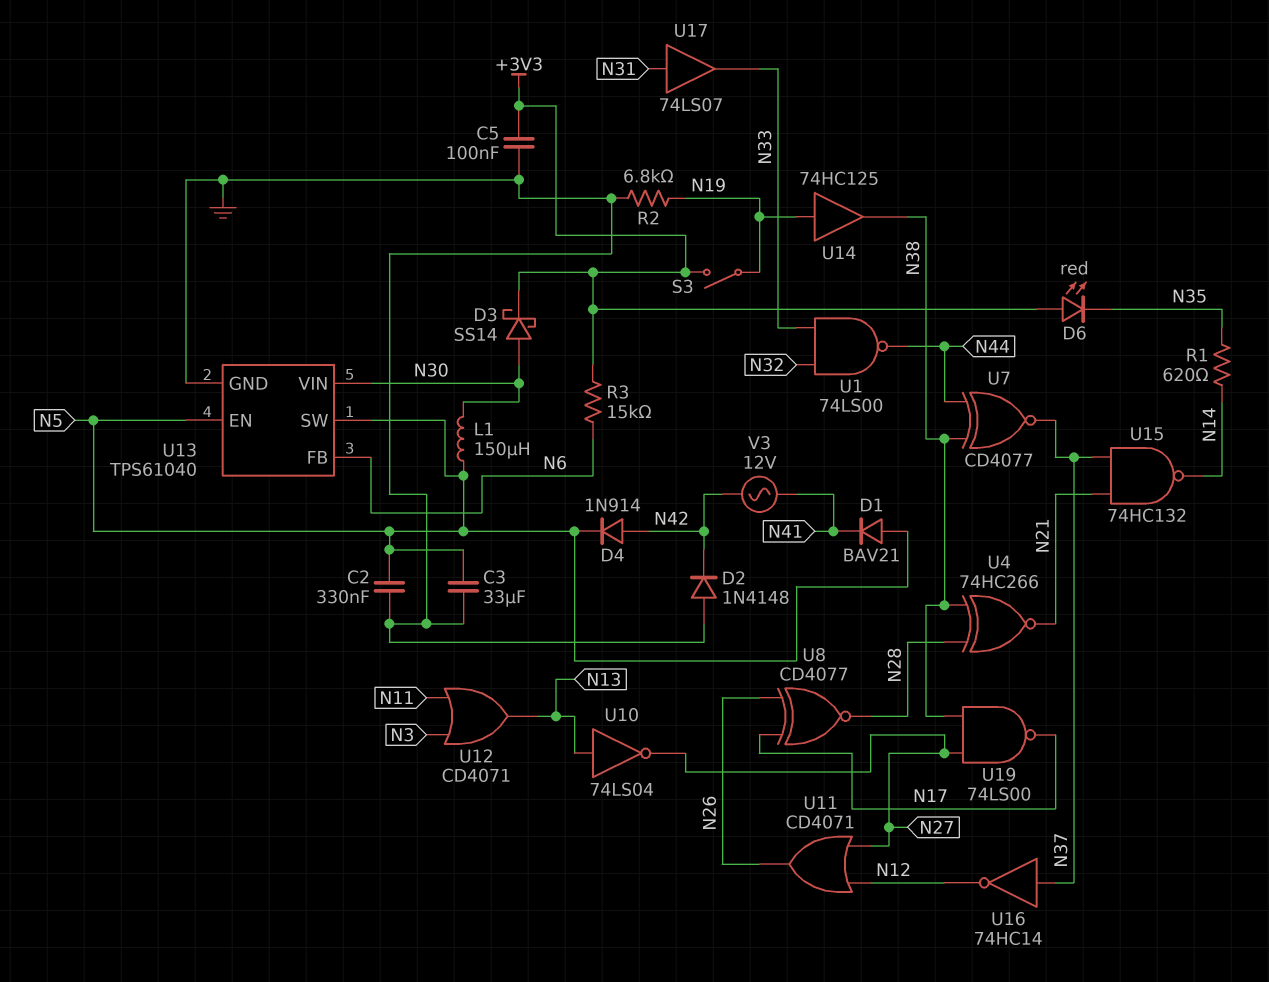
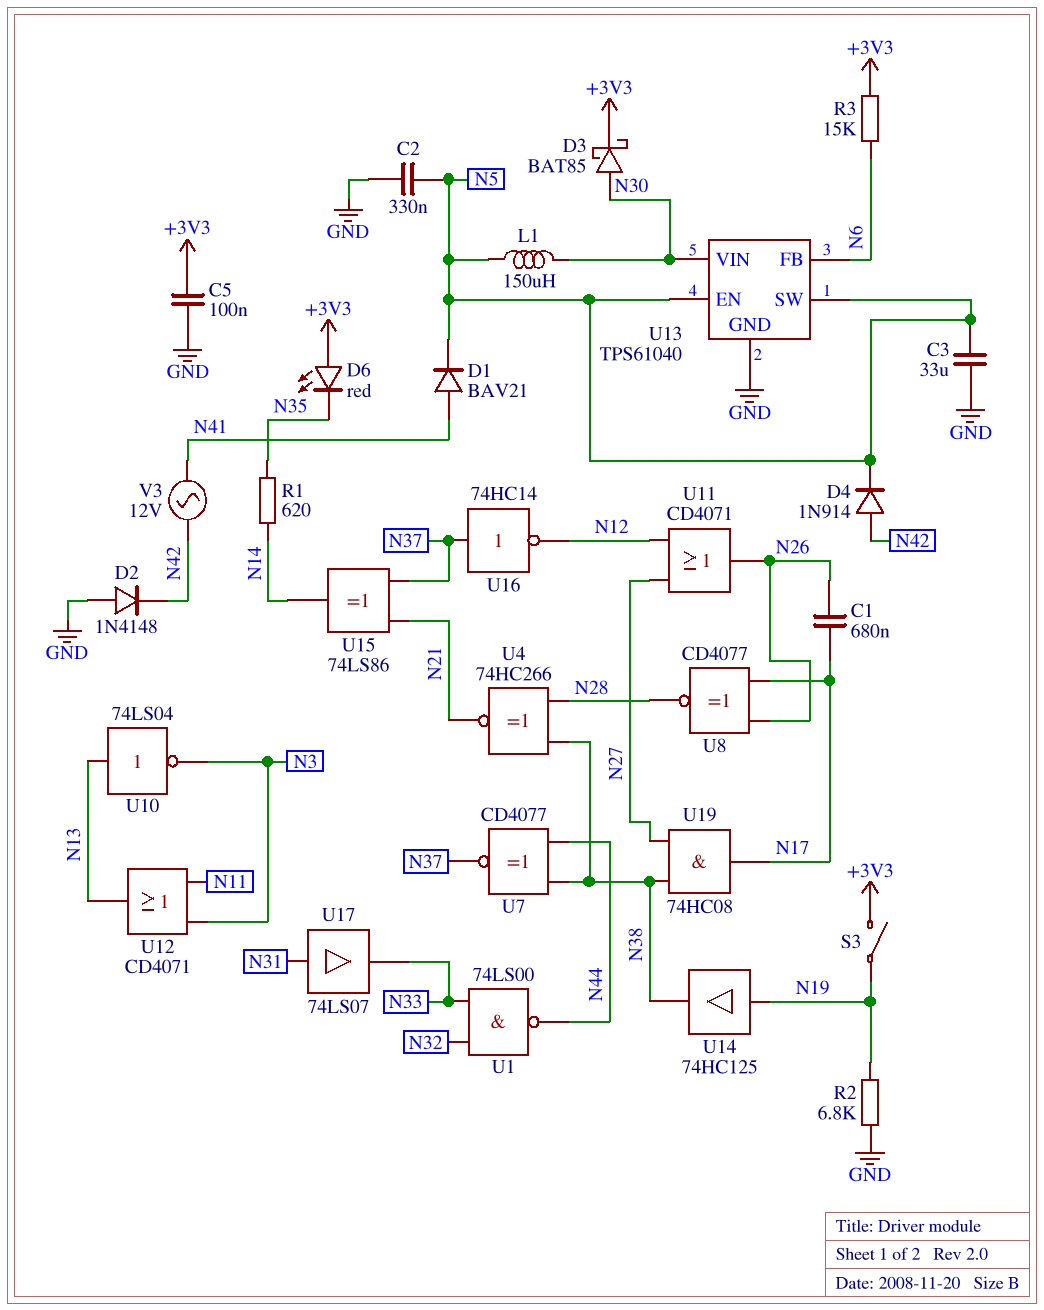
C1: none -> 680nF (N17, N26)
D1: diode BAV21 (A N5, K N41) -> diode BAV21 (A N41, K N5)
D3: schottky SS14 (A N30, K +3V3) -> schottky BAT85 (A N30, K +3V3)
U10: NOT 74LS04 (in N13, out N27) -> NOT 74LS04 (in N13, out N3)
U15: NAND 74HC132 (in N21, in N37, out N14) -> XOR 74LS86 (in N21, in N37, out N14)
U19: NAND 74LS00 (in N27, in N38, out N17) -> AND 74HC08 (in N27, in N38, out N17)

